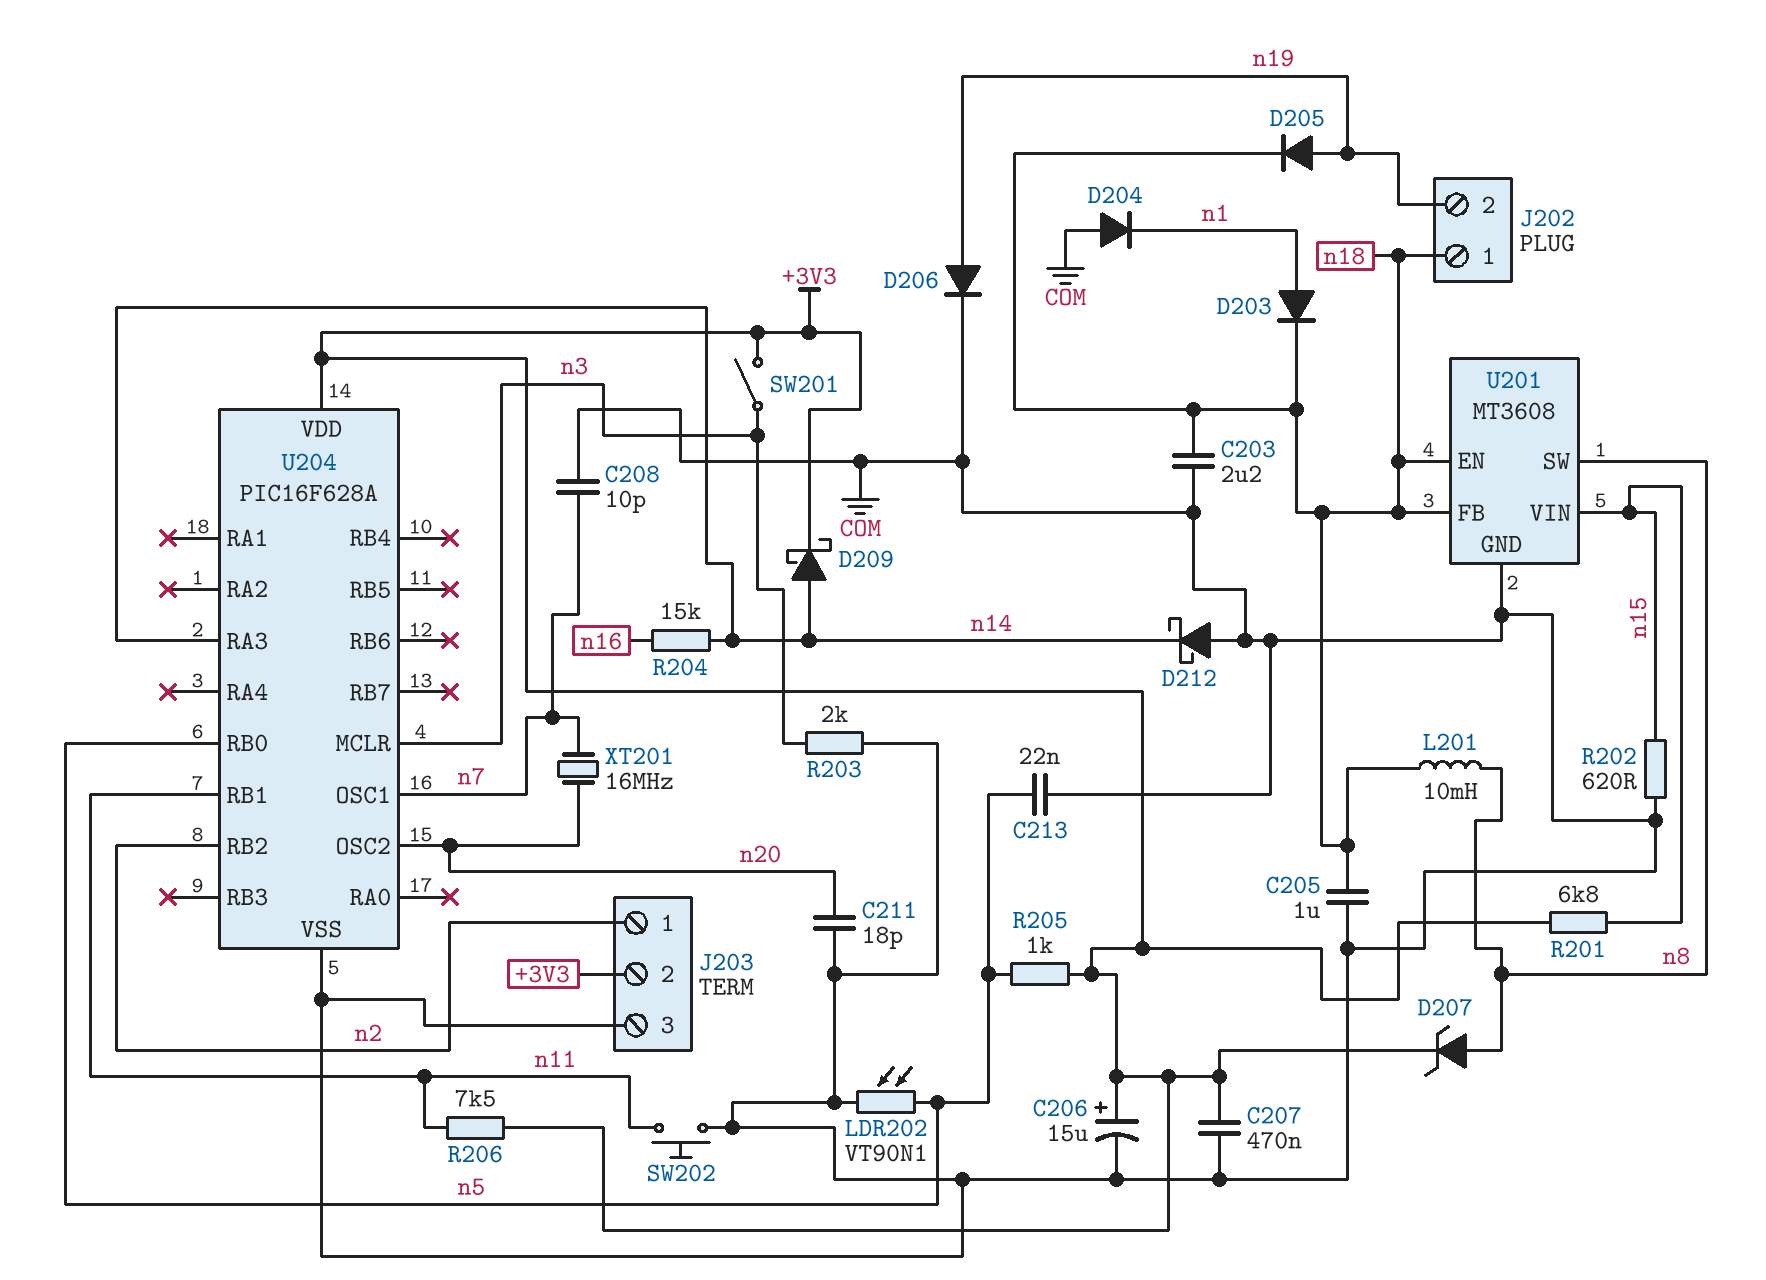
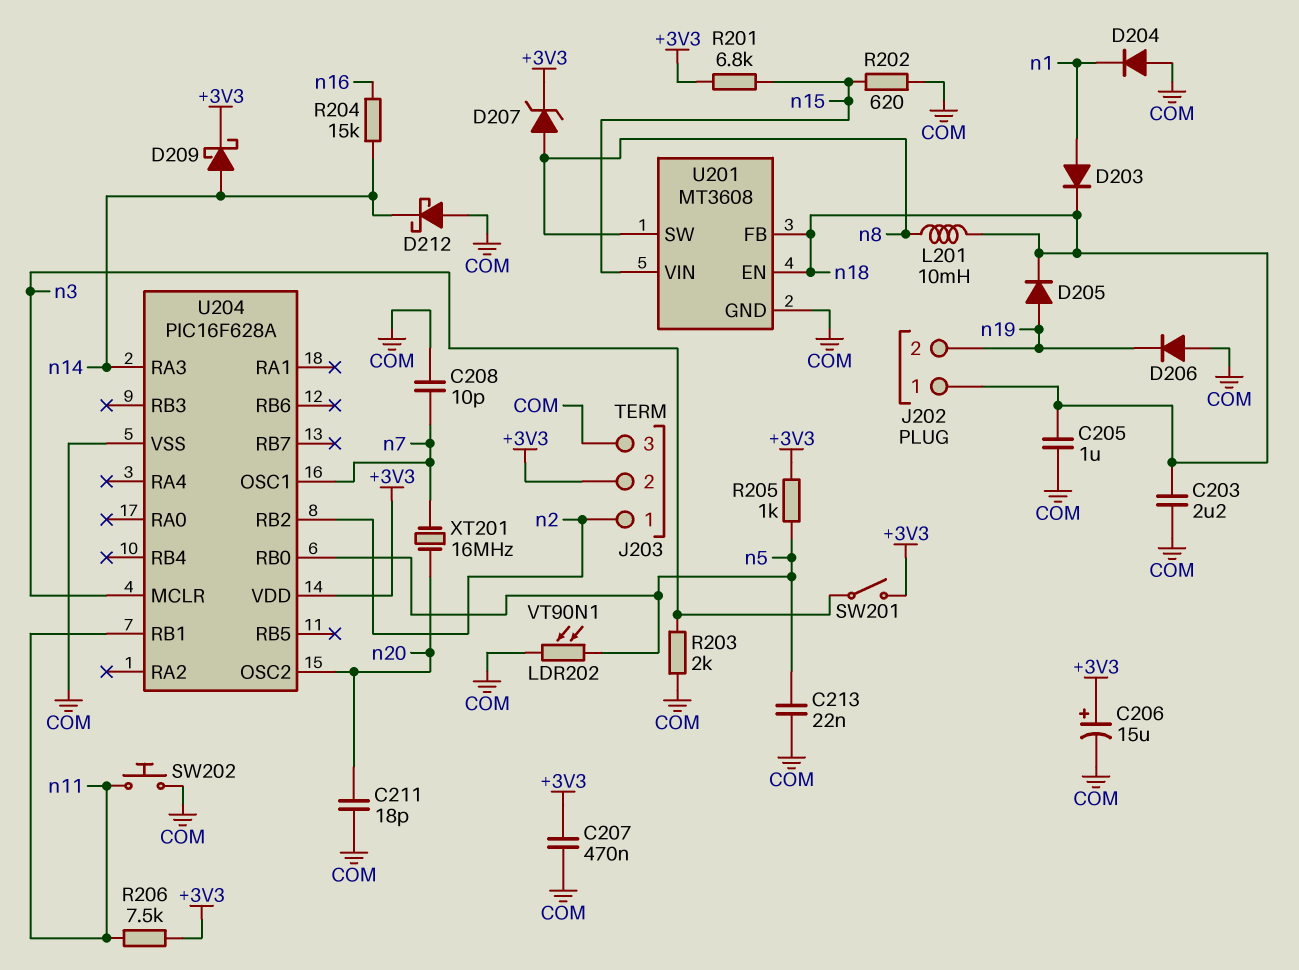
D206: diode (A n19, K COM) -> diode (A COM, K n19)

